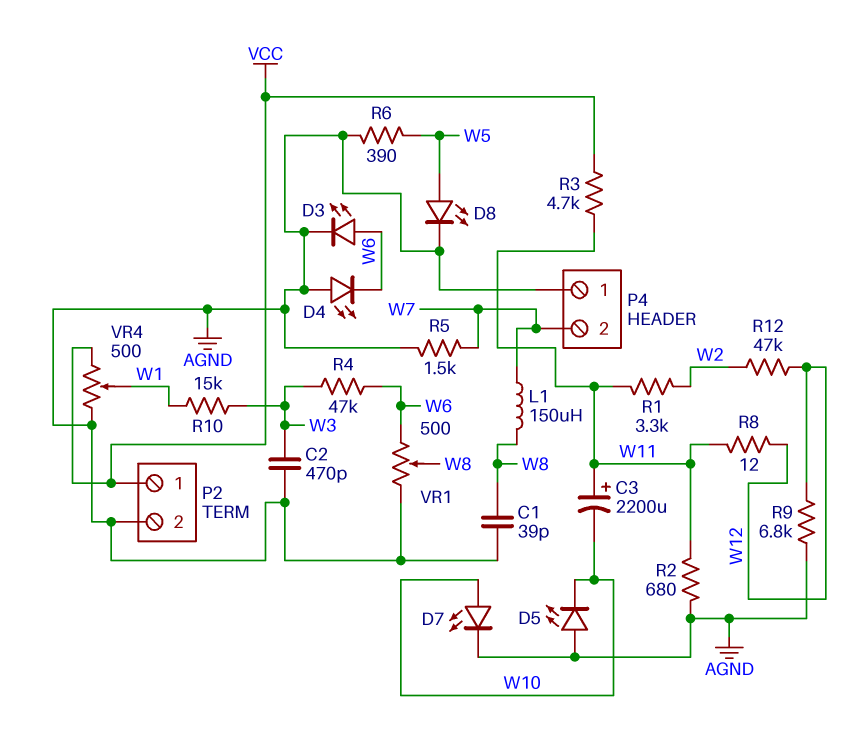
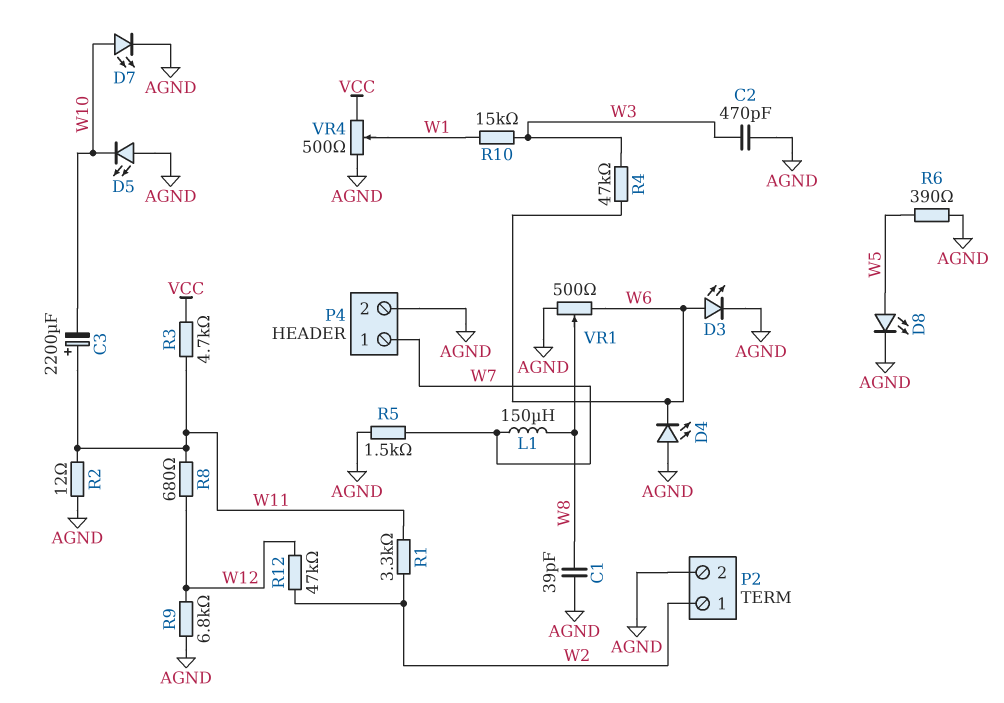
P2 pin 1: VCC -> W2
P4 pin 1: AGND -> W7
P4 pin 2: W7 -> AGND
R2: 680 (AGND, W11) -> 12 (AGND, W11)
R8: 12 (W11, W12) -> 680 (W11, W12)

